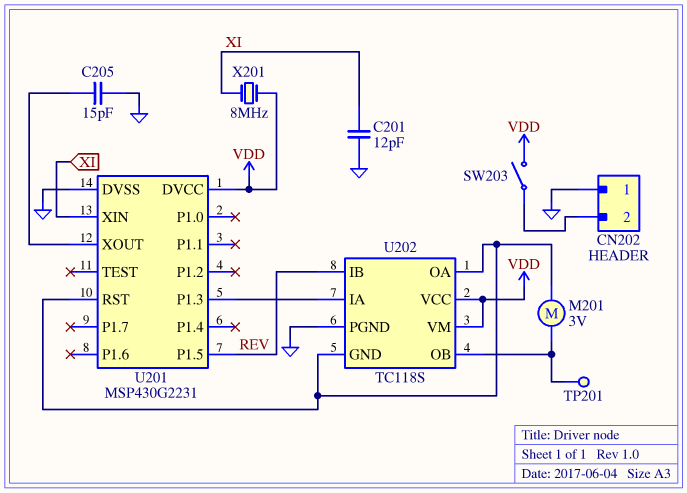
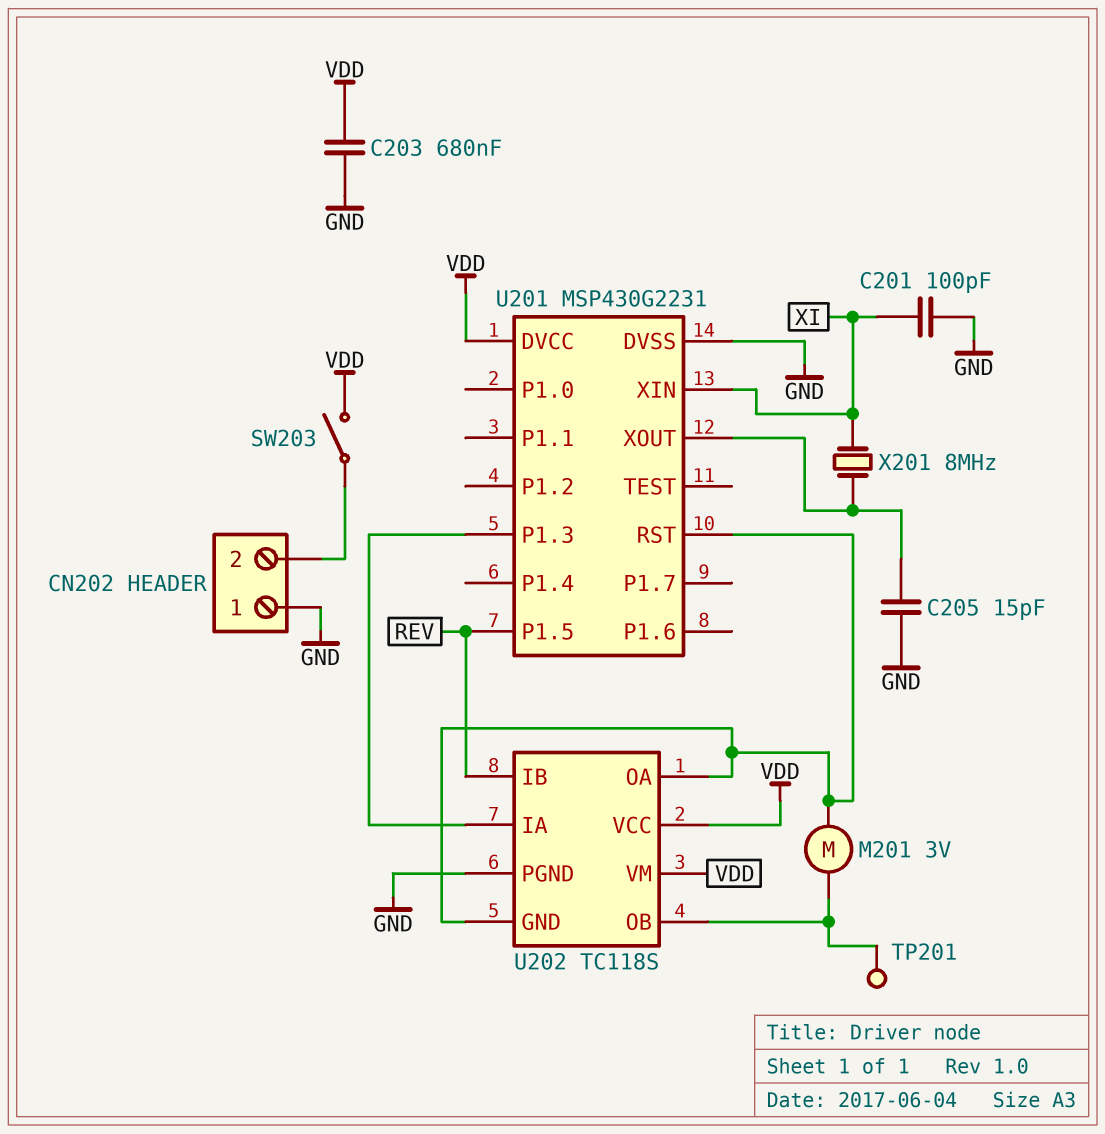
C201: 12pF (GND, XI) -> 100pF (GND, XI)
C203: none -> 680nF (GND, VDD)
X201: 8MHz (VDD, XI) -> 8MHz (U201/XOUT, XI)

